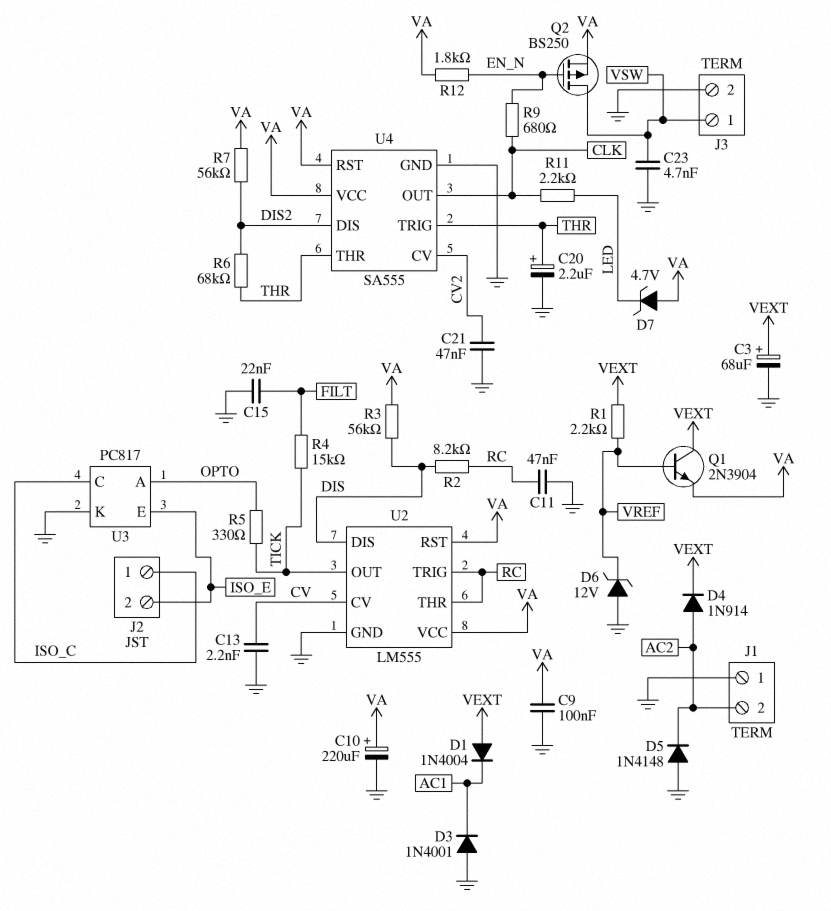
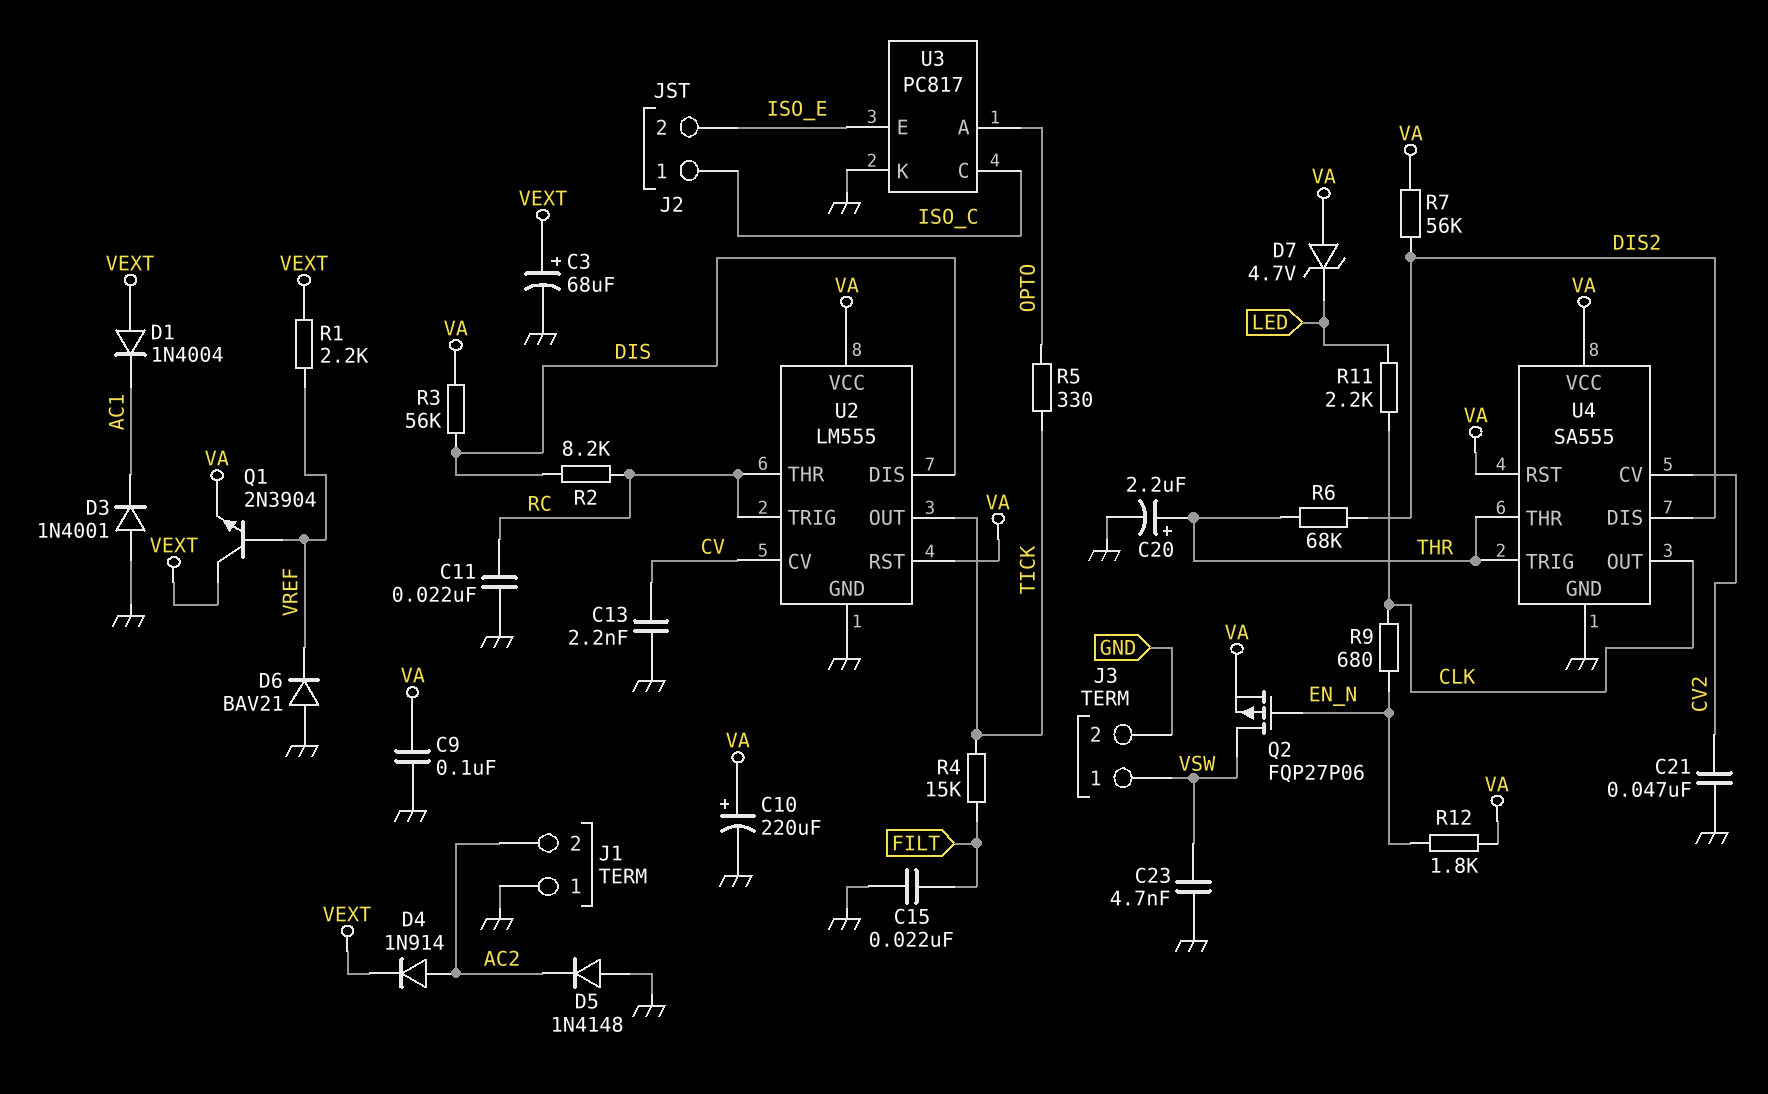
C11: 47nF (GND, RC) -> 22nF (GND, RC)
D6: zener 12V (A GND, K VREF) -> diode BAV21 (A GND, K VREF)
Q2: PMOS BS250 (G EN_N, D VSW, S VA) -> PMOS FQP27P06 (G EN_N, D VSW, S VA)

